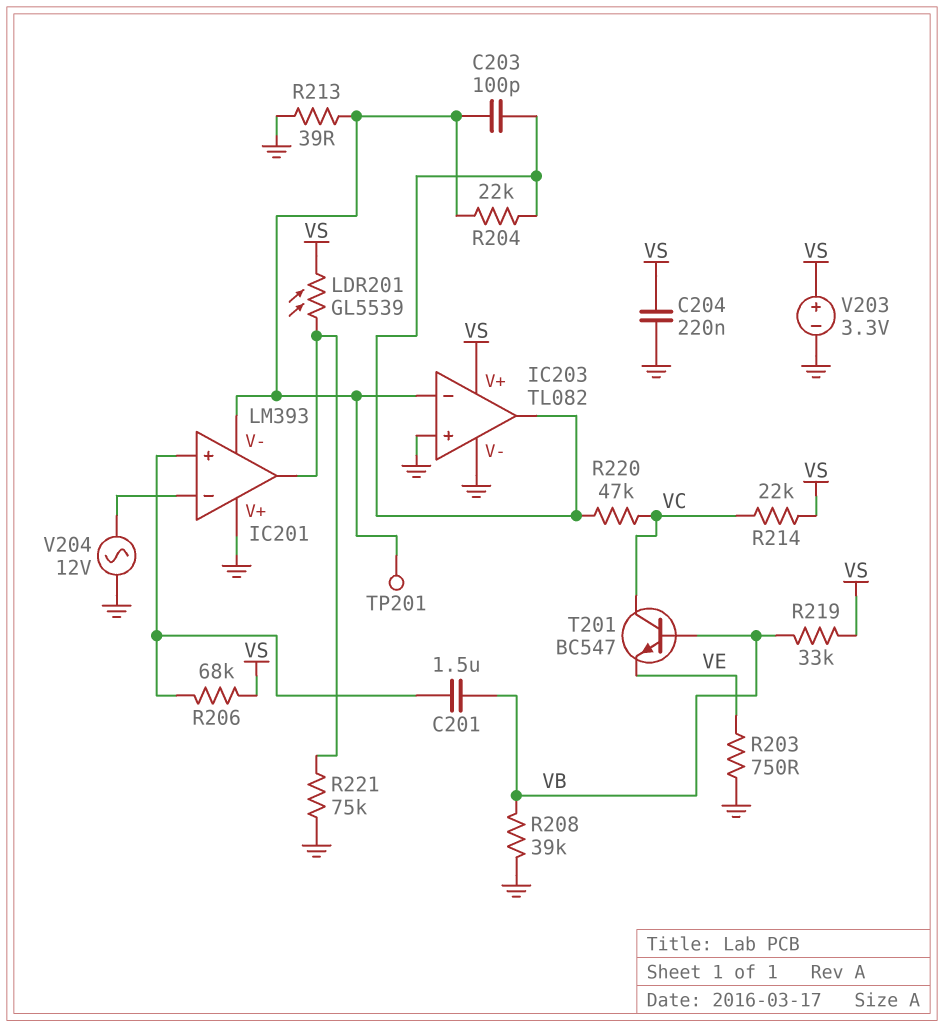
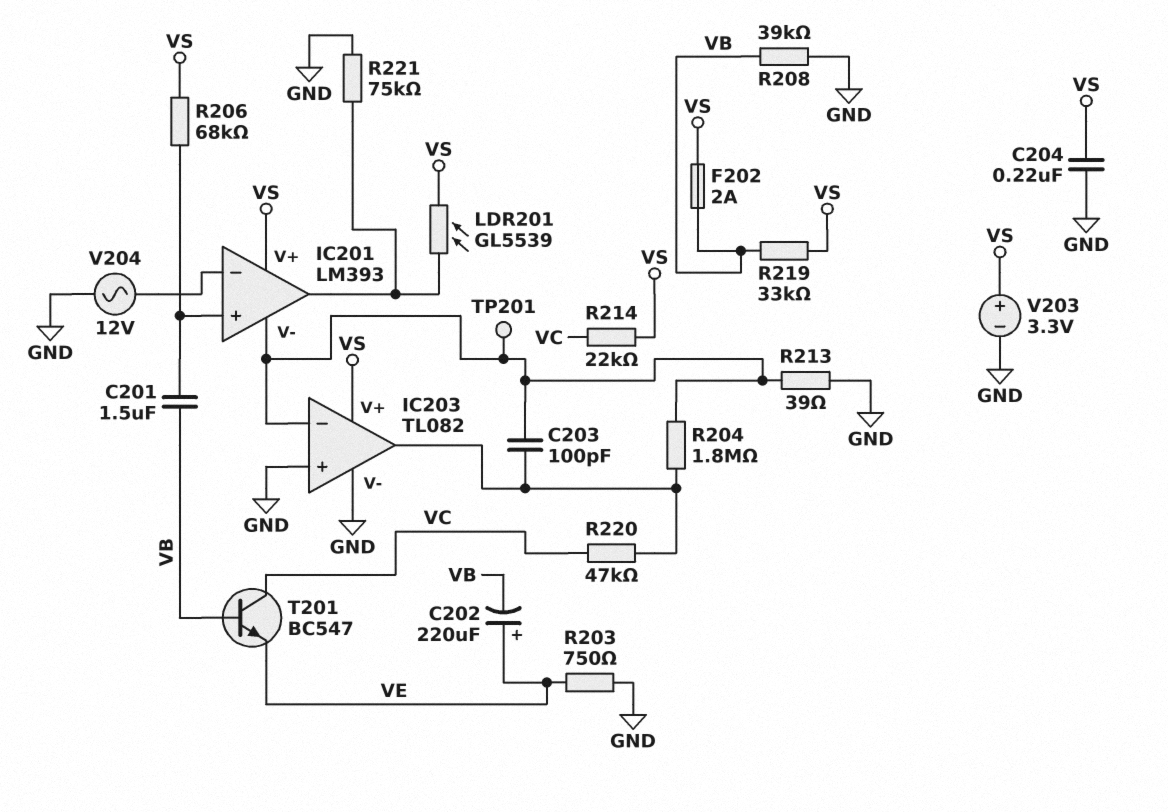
C202: none -> 220uF (plus VE, minus VB)
F202: none -> 2A (VB, VS)
IC201 pin V+: GND -> VS
R204: 22k (IC201/V-, IC203/out) -> 1.8M (IC201/V-, IC203/out)

